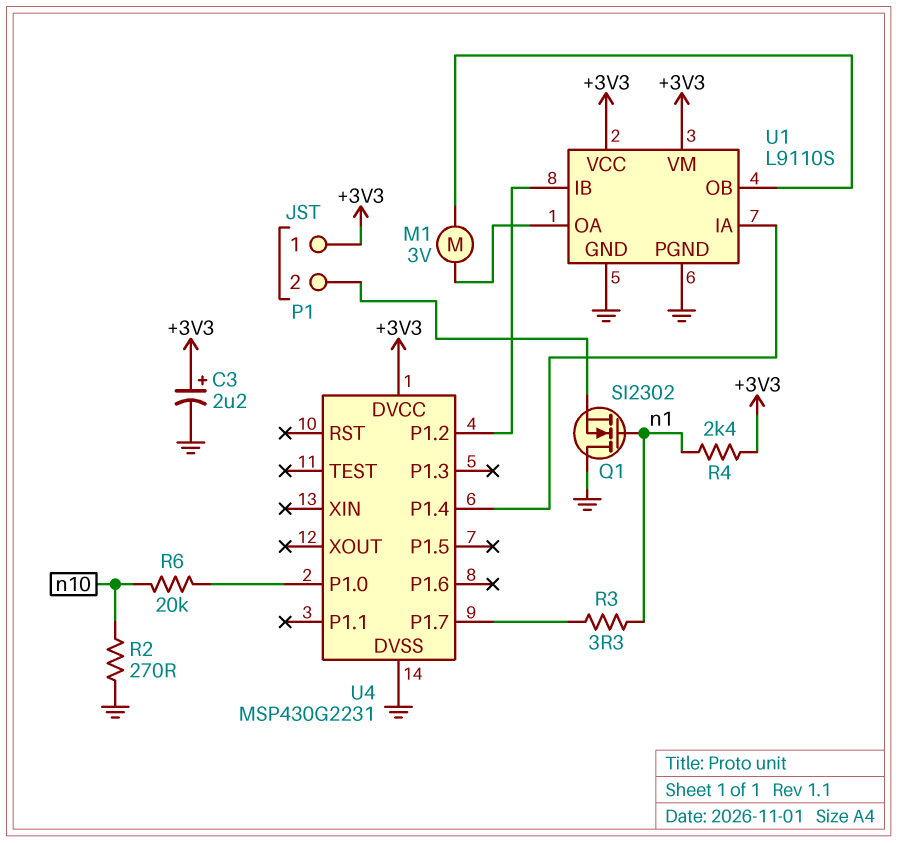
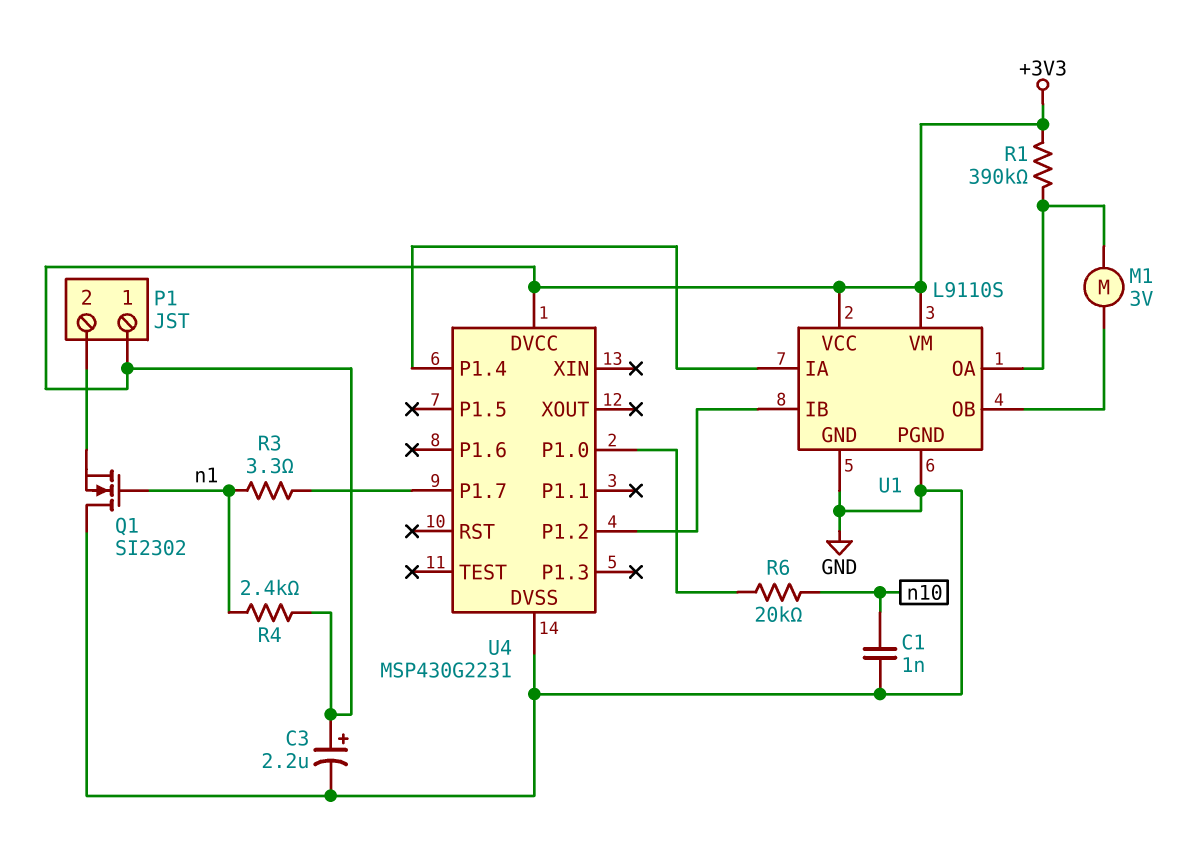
C1: none -> 1nF (GND, n10)
R1: none -> 390k (+3V3, U1/OA)
R2: 270 (GND, n10) -> none

